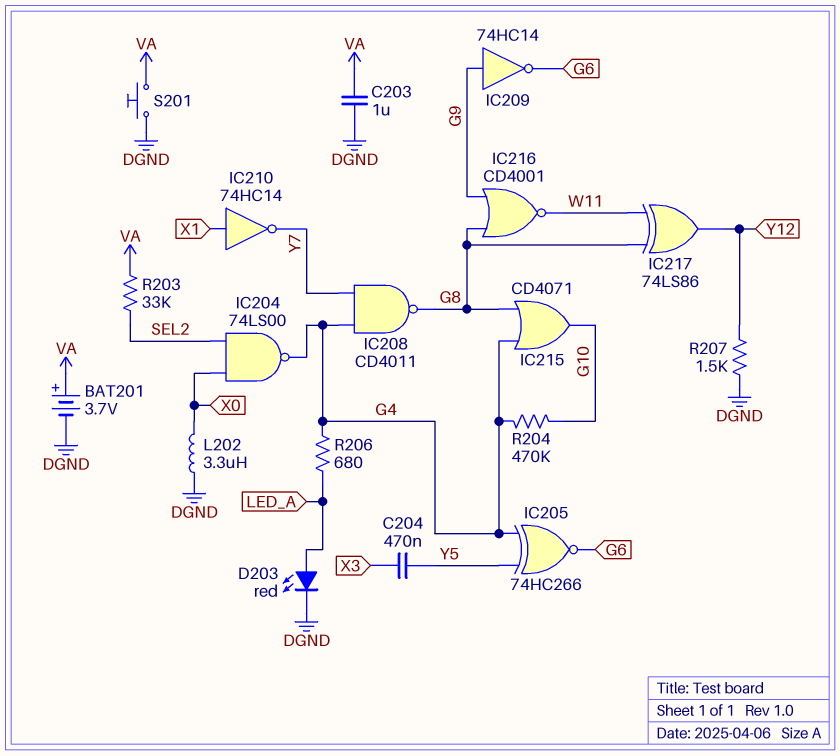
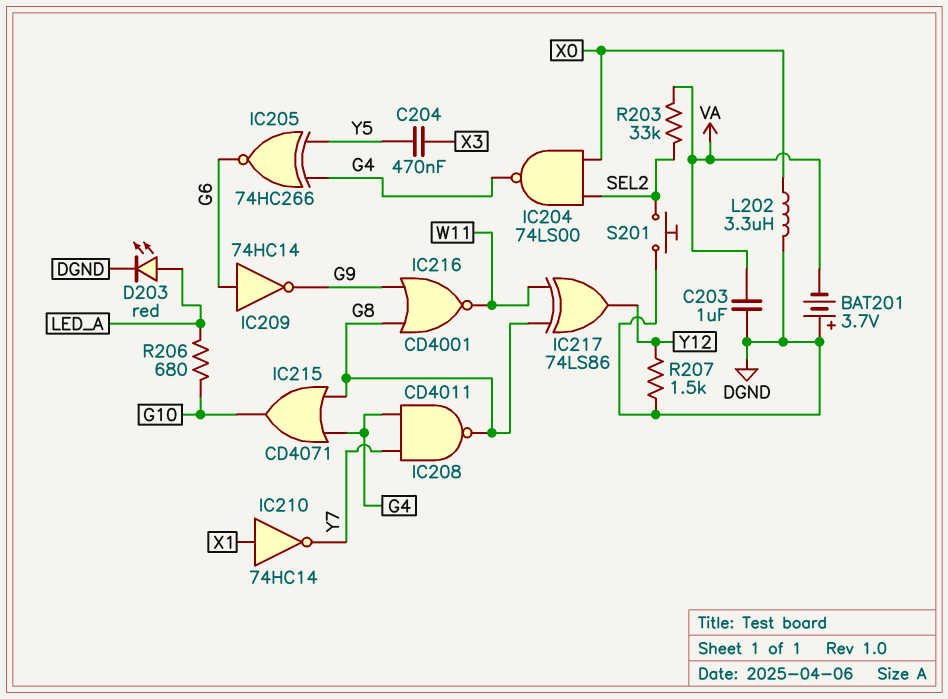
BAT201: 3.7V (plus VA, minus DGND) -> 3.7V (plus DGND, minus VA)
IC209: NOT 74HC14 (in G9, out G6) -> NOT 74HC14 (in G6, out G9)
R204: 470k (G4, G10) -> none
R206: 680 (G4, LED_A) -> 680 (G10, LED_A)
S201: button (DGND, VA) -> button (DGND, SEL2)

